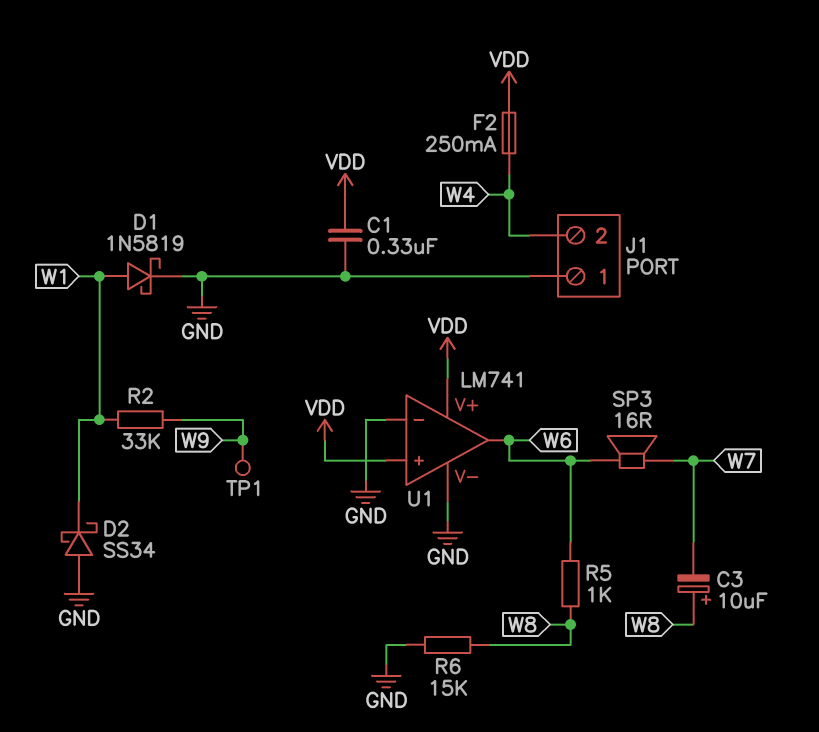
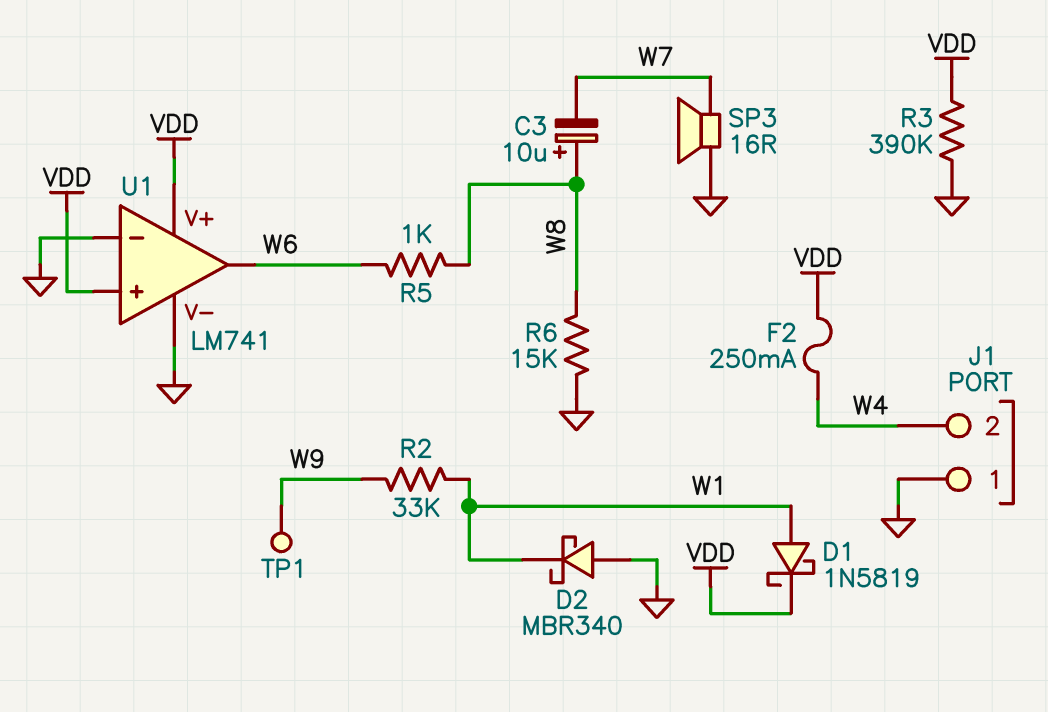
C1: 330nF (GND, VDD) -> none
D1: schottky 1N5819 (A W1, K GND) -> schottky 1N5819 (A W1, K VDD)
D2: schottky SS34 (A GND, K W1) -> schottky MBR340 (A GND, K W1)
R3: none -> 390k (GND, VDD)
SP3: speaker 16R (W6, W7) -> speaker 16R (GND, W7)

